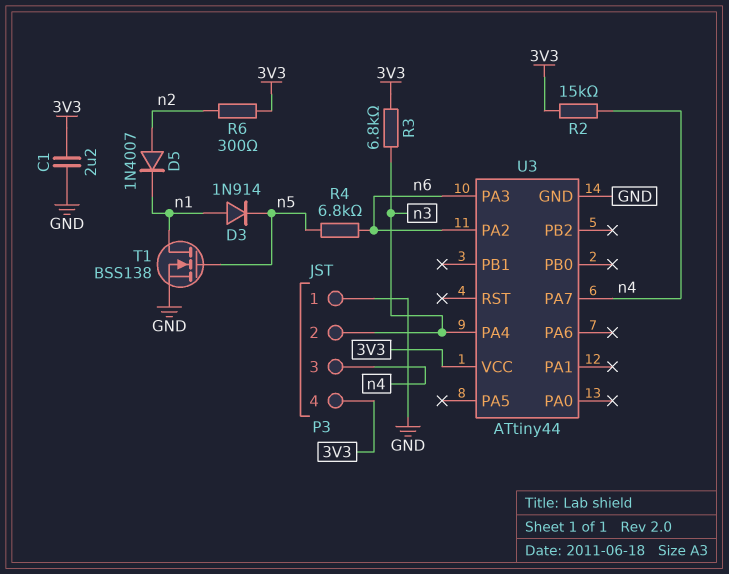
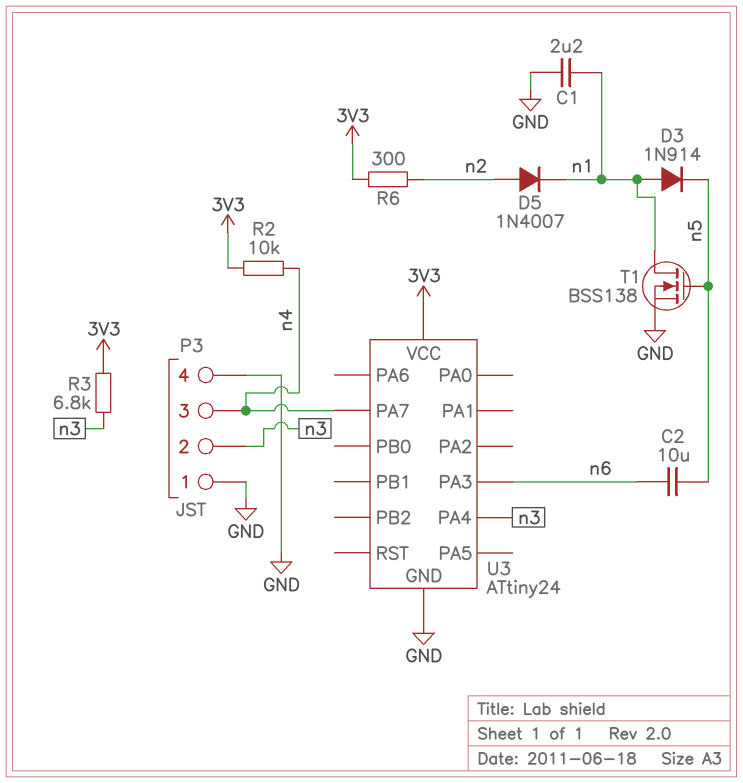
C1: 2.2uF (3V3, GND) -> 2.2uF (GND, n1)
C2: none -> 10uF (n5, n6)
P3 pin 4: 3V3 -> GND
R2: 15k (3V3, n4) -> 10k (3V3, n4)
R4: 6.8k (n5, n6) -> none
U3: ATtiny44 -> ATtiny24
U3 pin PA2: n6 -> none

